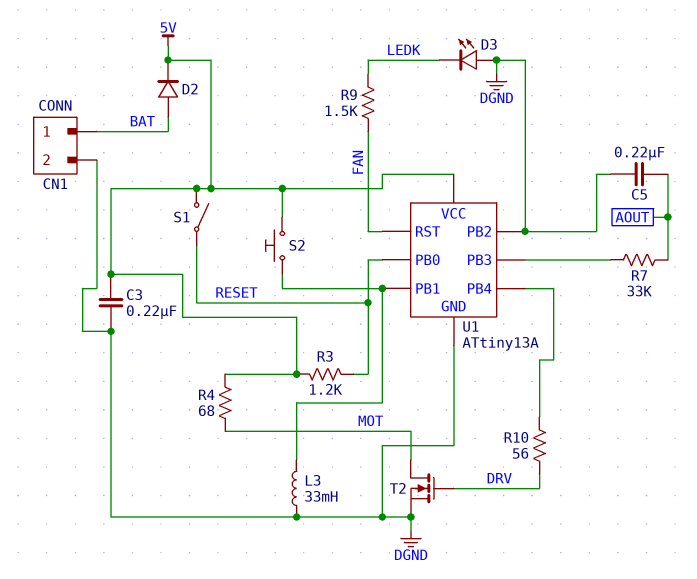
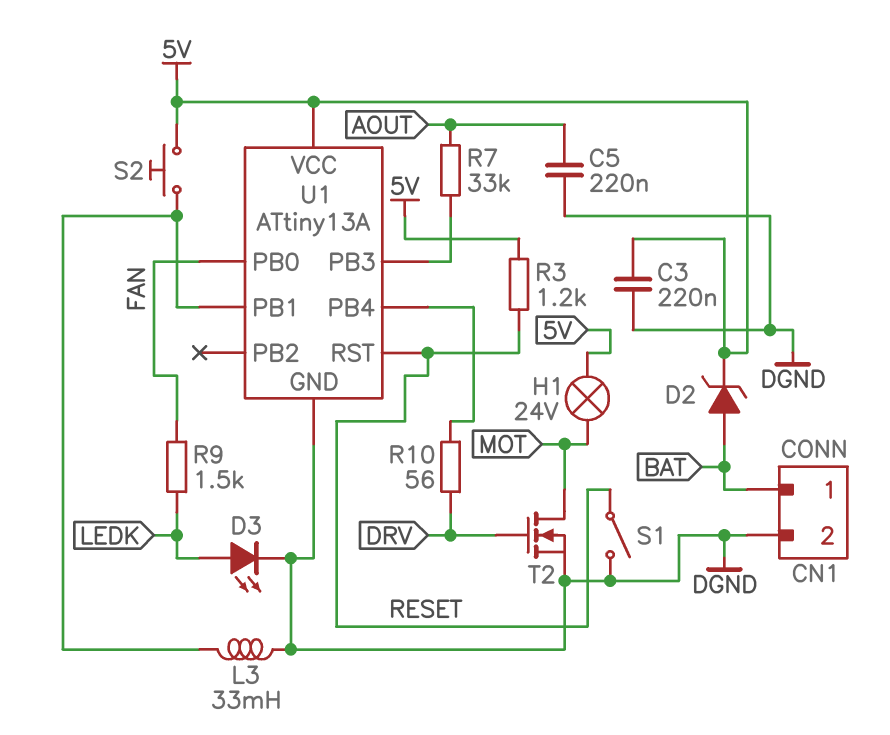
D2: diode (A BAT, K 5V) -> zener (A BAT, K 5V)
D3: LED (A DGND, K LEDK) -> LED (A LEDK, K DGND)
H1: none -> lamp 24V (5V, MOT)
R4: 68 (5V, MOT) -> none
S1: switch (5V, RESET) -> switch (DGND, RESET)
U1 pin PB0: RESET -> FAN
U1 pin PB2: DGND -> none
U1 pin RST: FAN -> RESET

